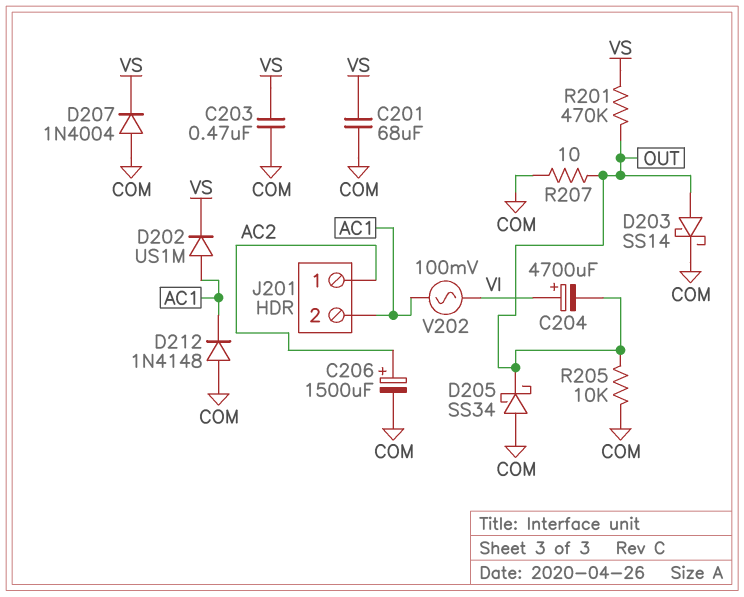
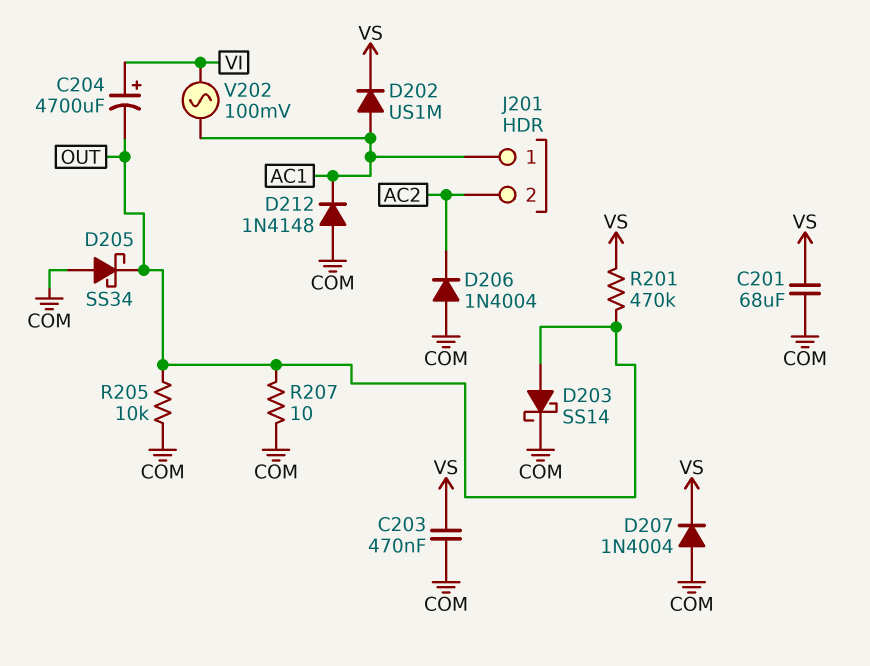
C206: 1500uF (plus AC2, minus COM) -> none
D206: none -> diode 1N4004 (A COM, K AC2)
J201 pin 1: AC2 -> AC1
J201 pin 2: AC1 -> AC2

